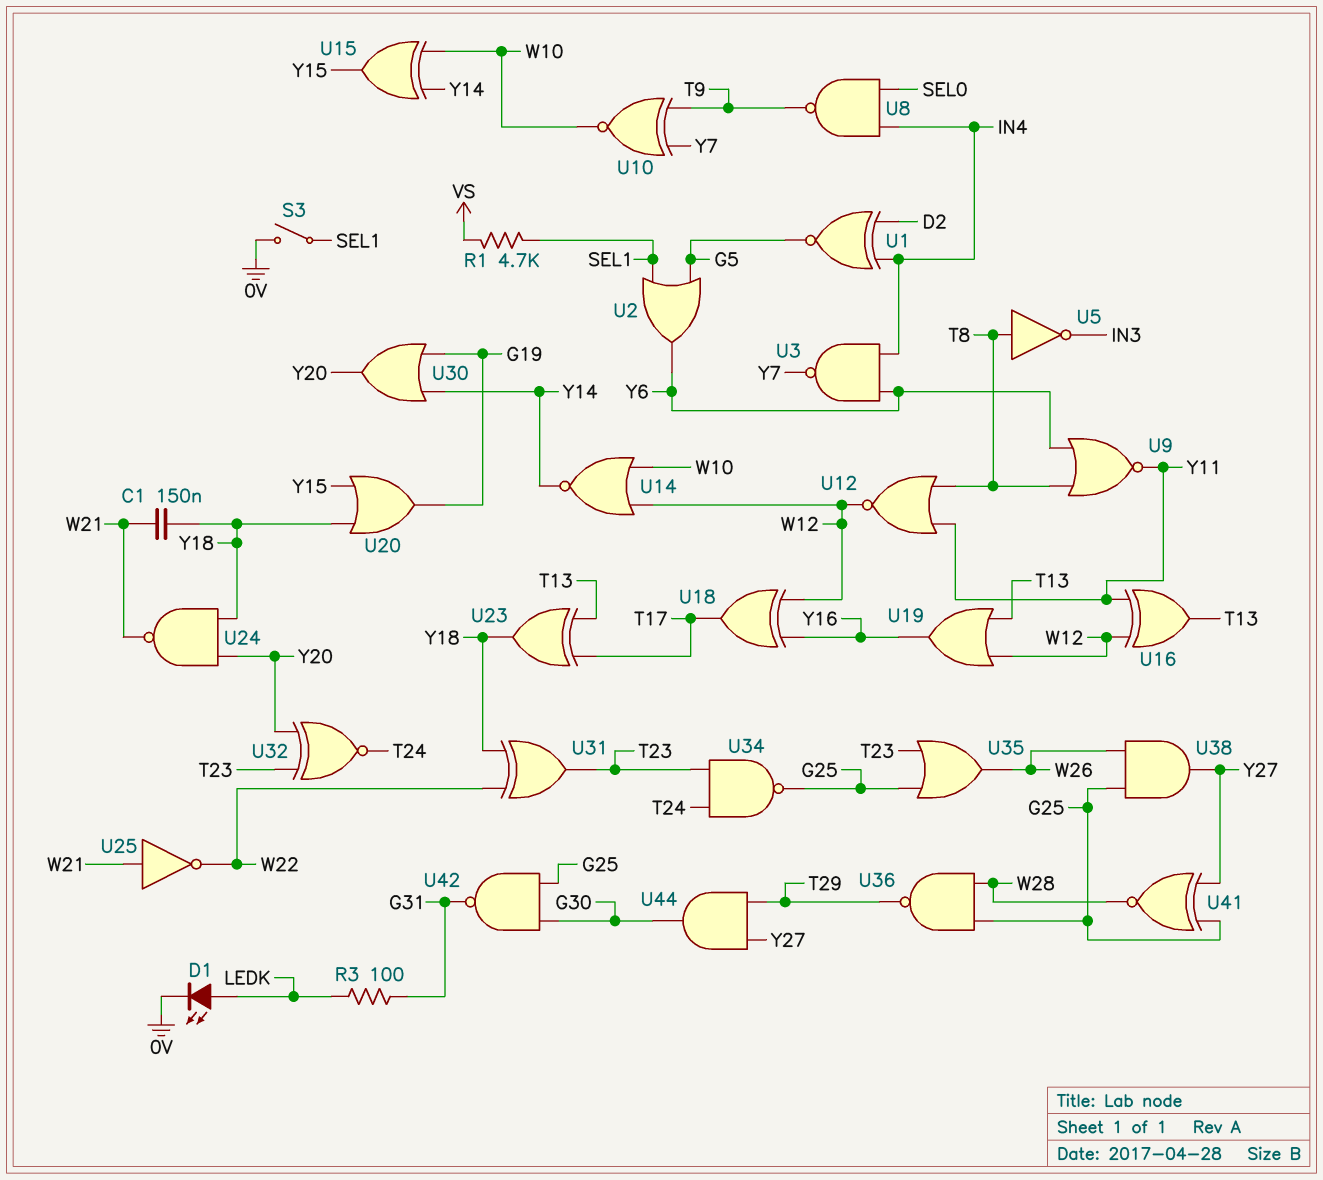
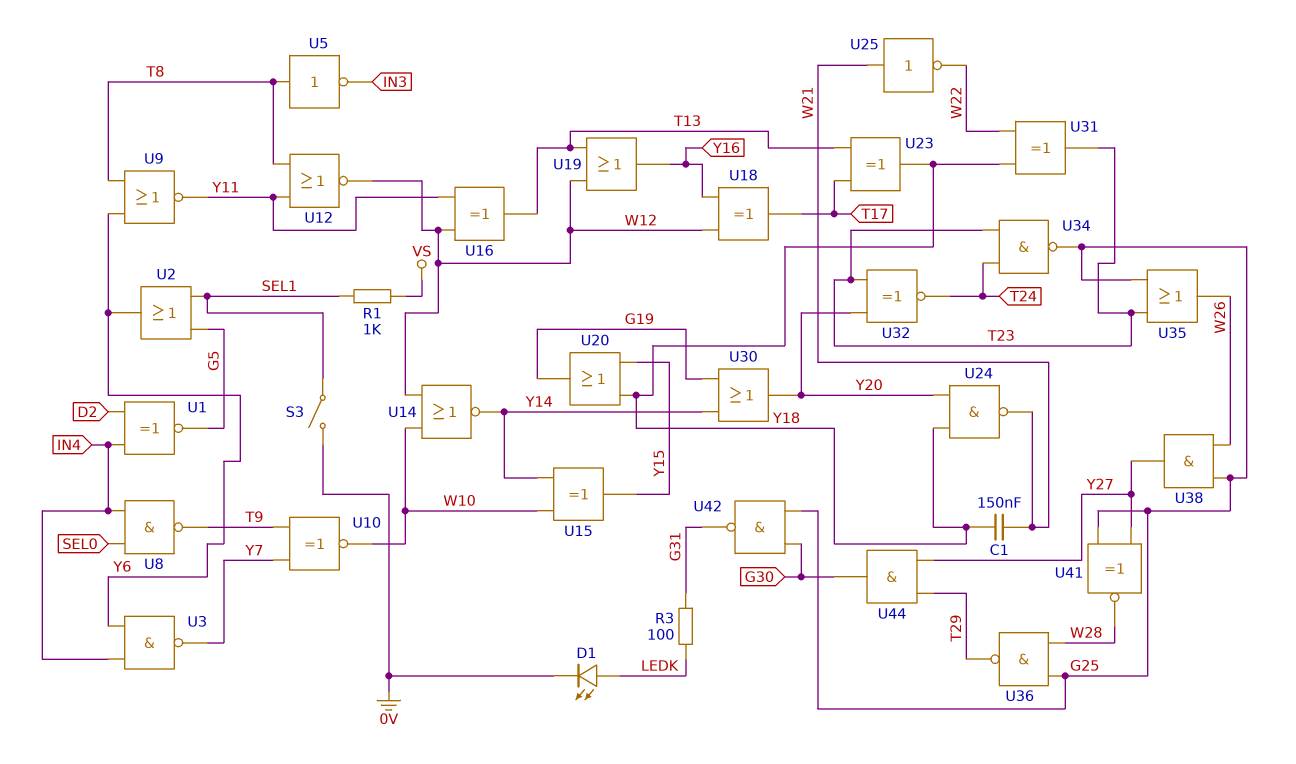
R1: 4.7k (SEL1, VS) -> 1k (SEL1, VS)

